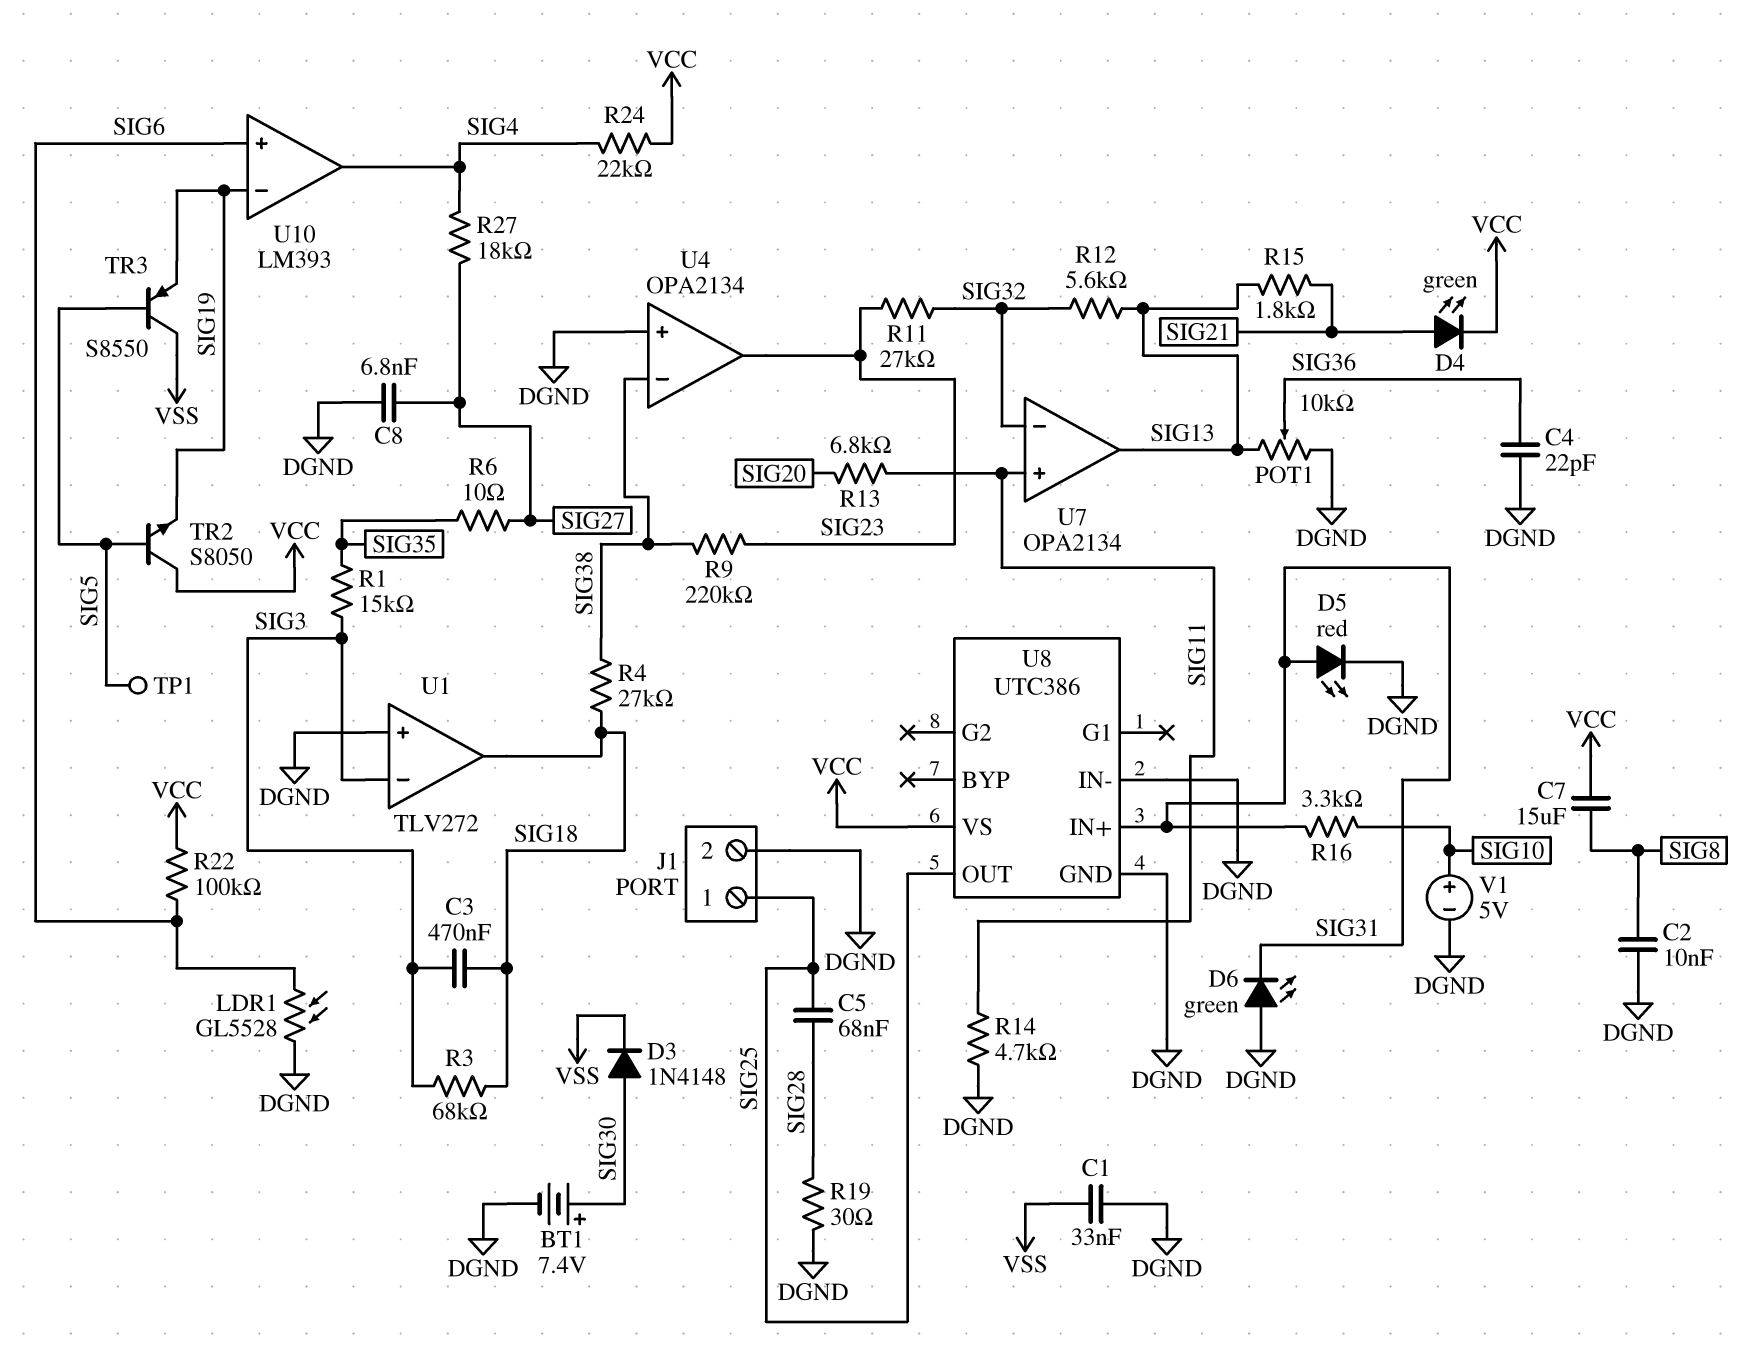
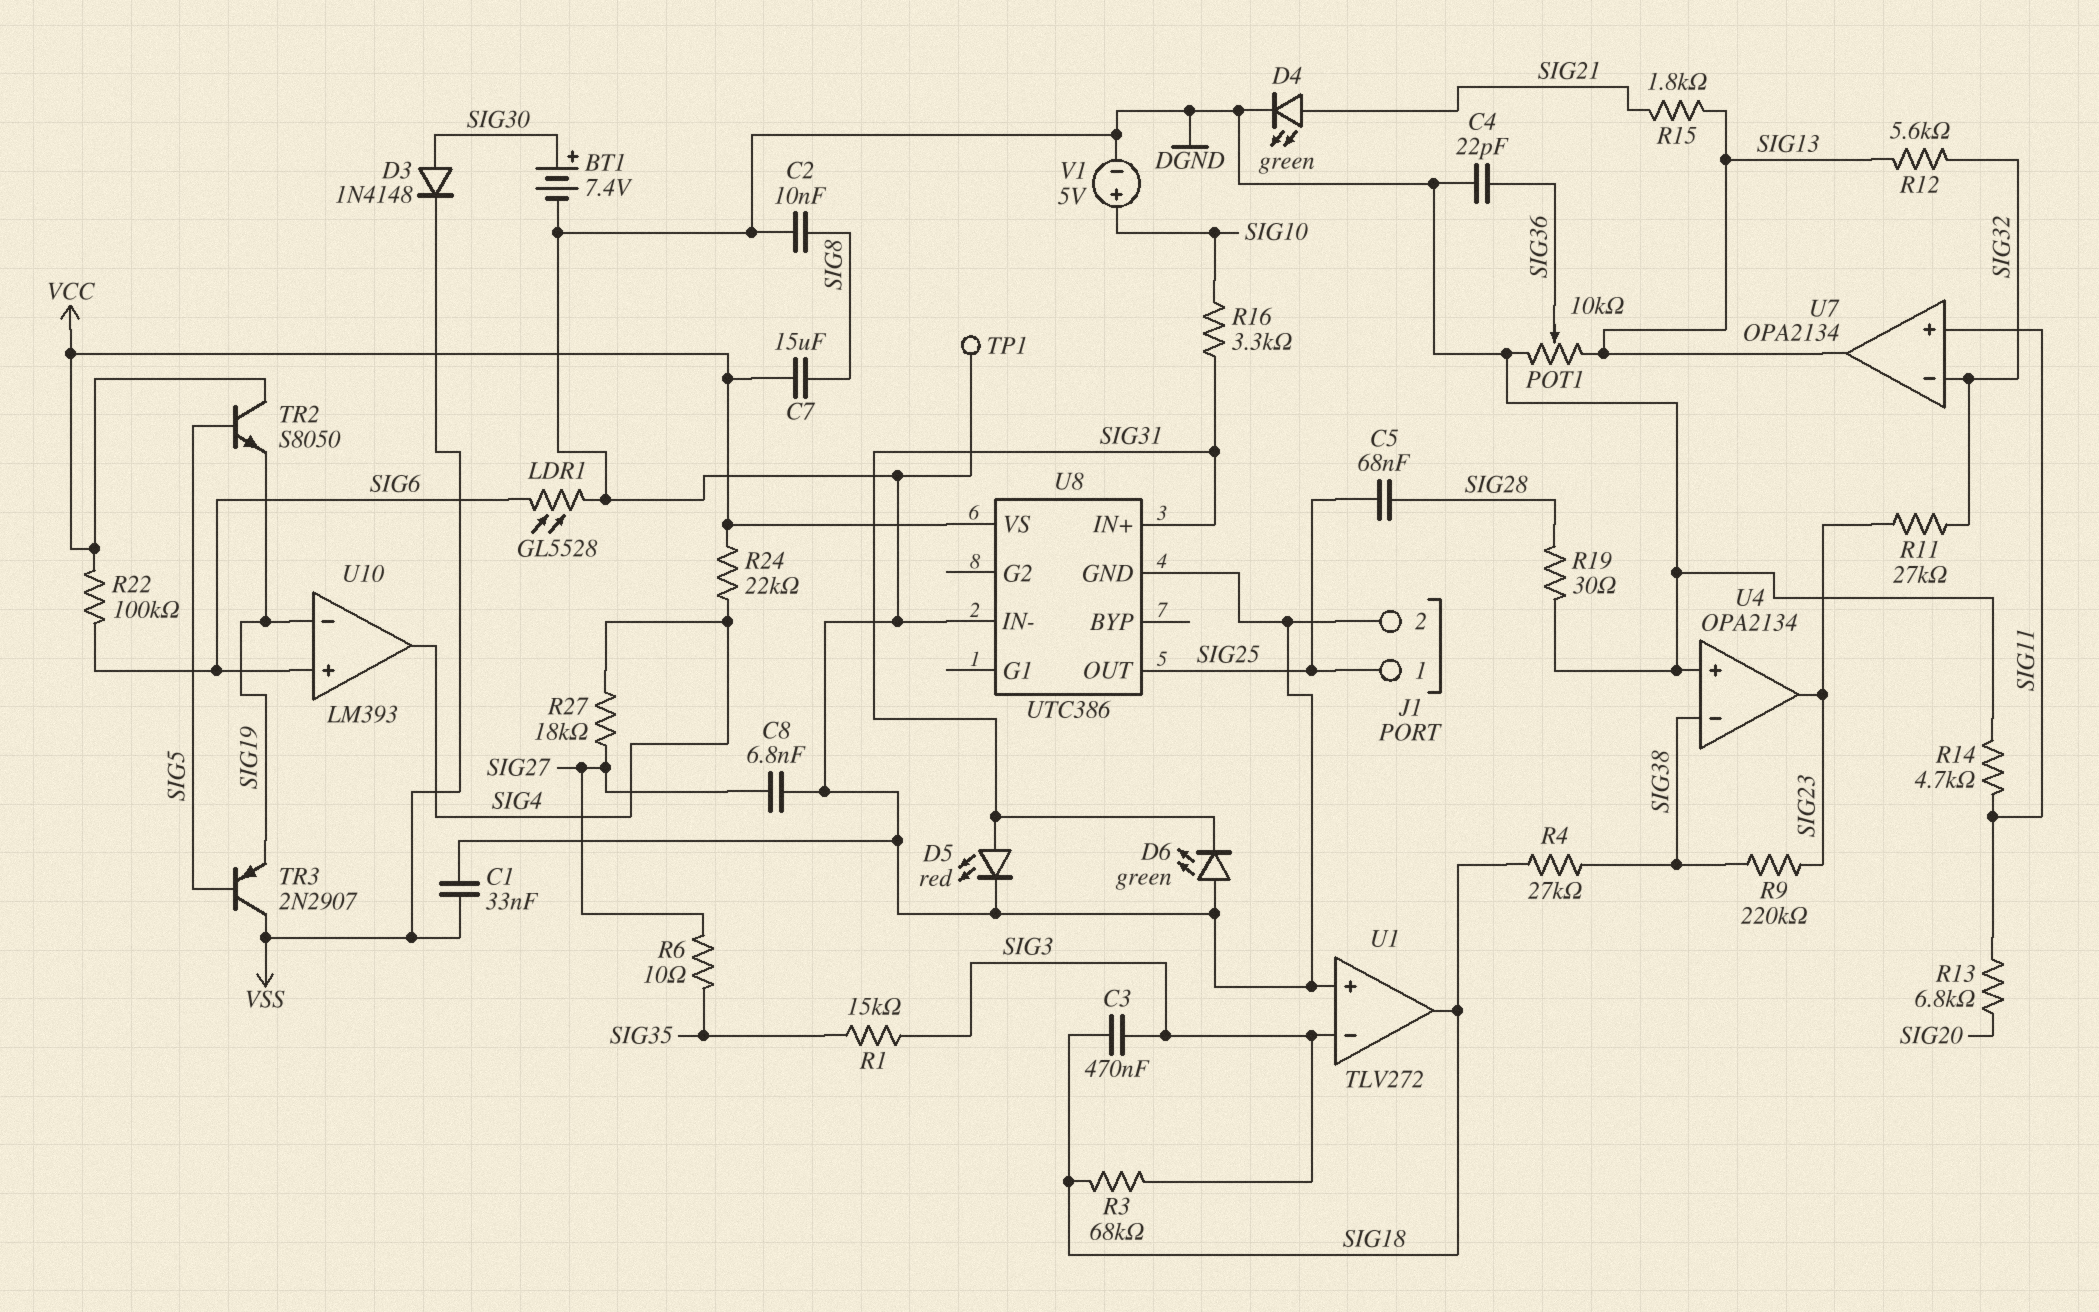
D4: LED green (A SIG21, K VCC) -> LED green (A SIG21, K DGND)
TP1: test point (SIG5) -> test point (DGND)
TR3: PNP S8550 (B SIG5, C VSS, E SIG19) -> PNP 2N2907 (B SIG5, C VSS, E SIG19)

